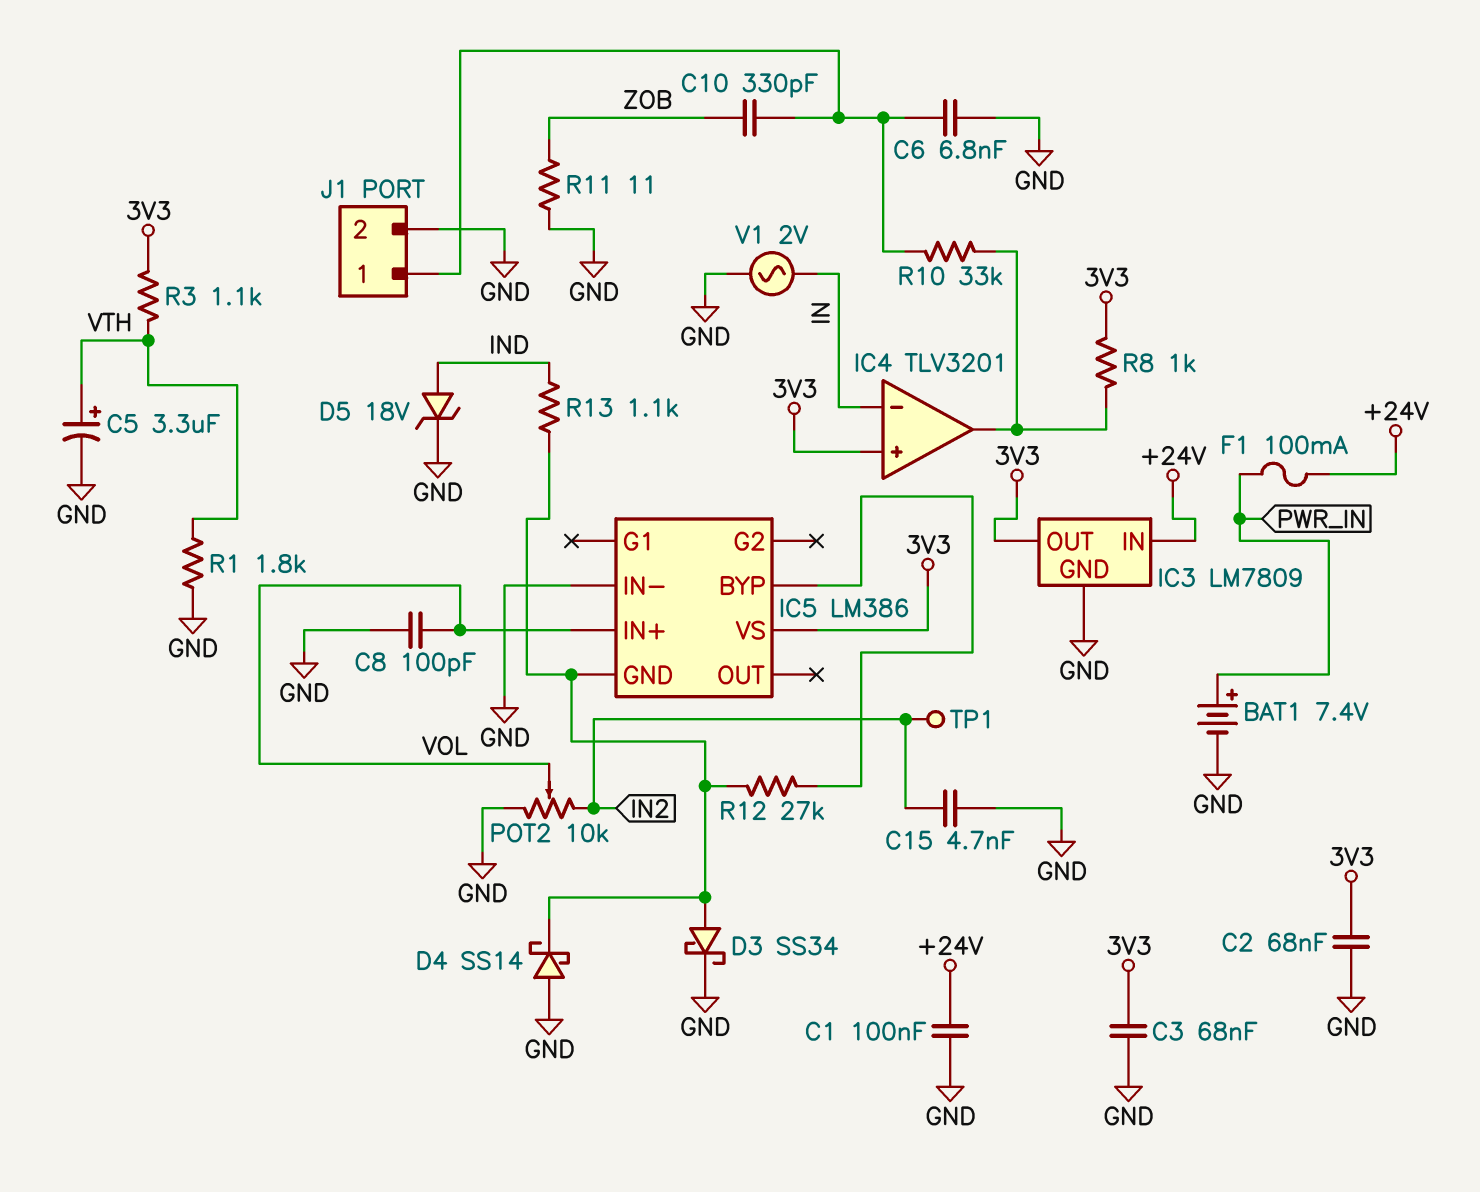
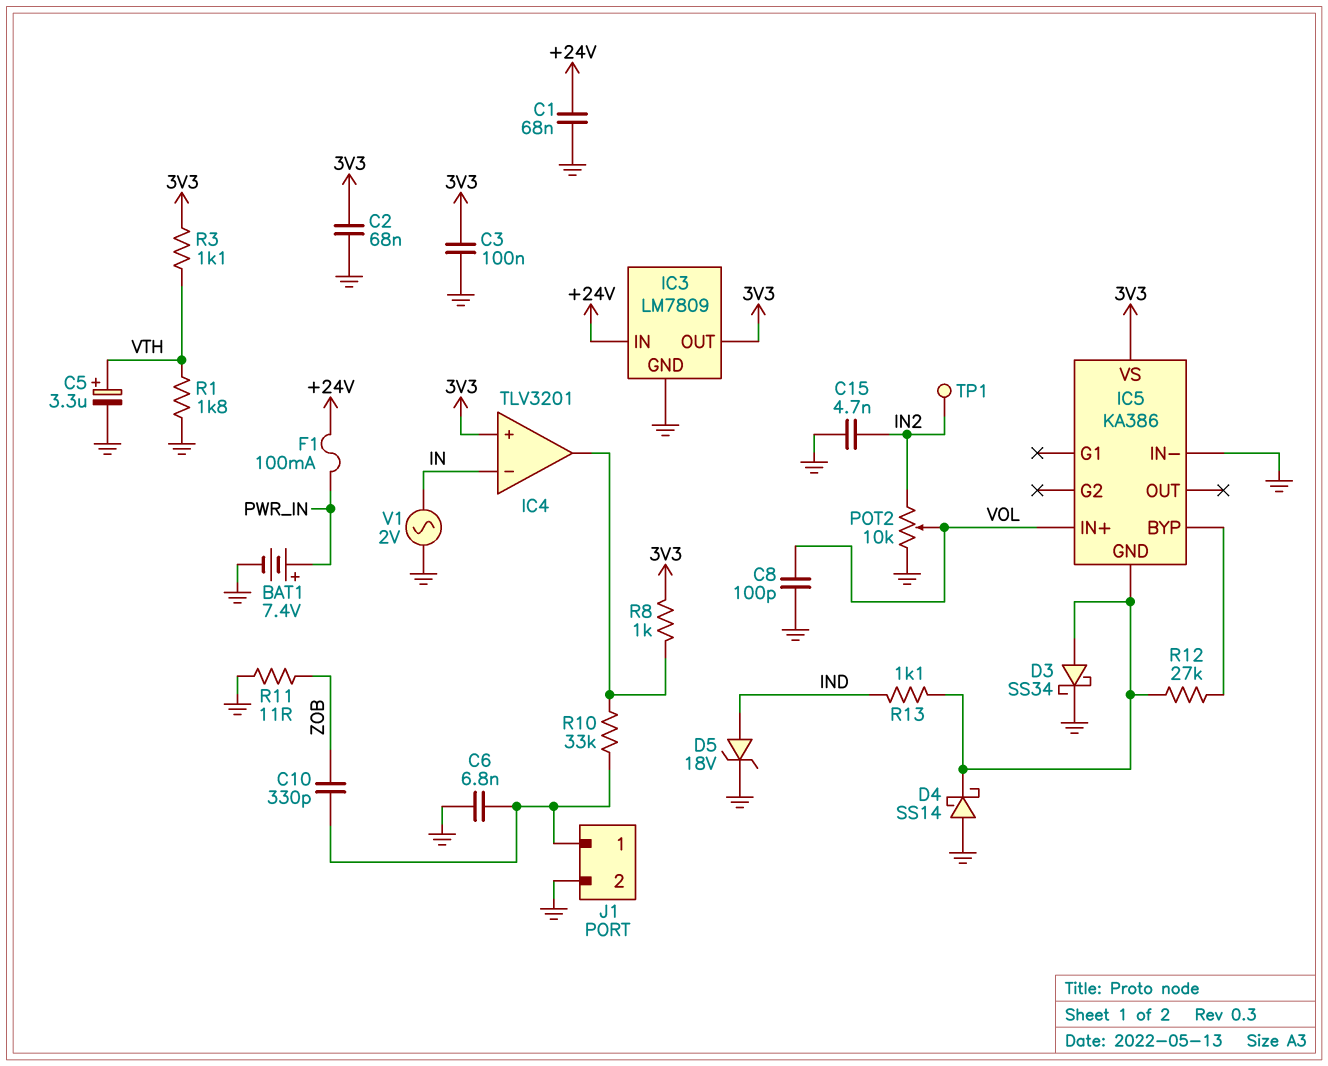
C1: 100nF (+24V, GND) -> 68nF (+24V, GND)
C3: 68nF (3V3, GND) -> 100nF (3V3, GND)
IC5: LM386 -> KA386

